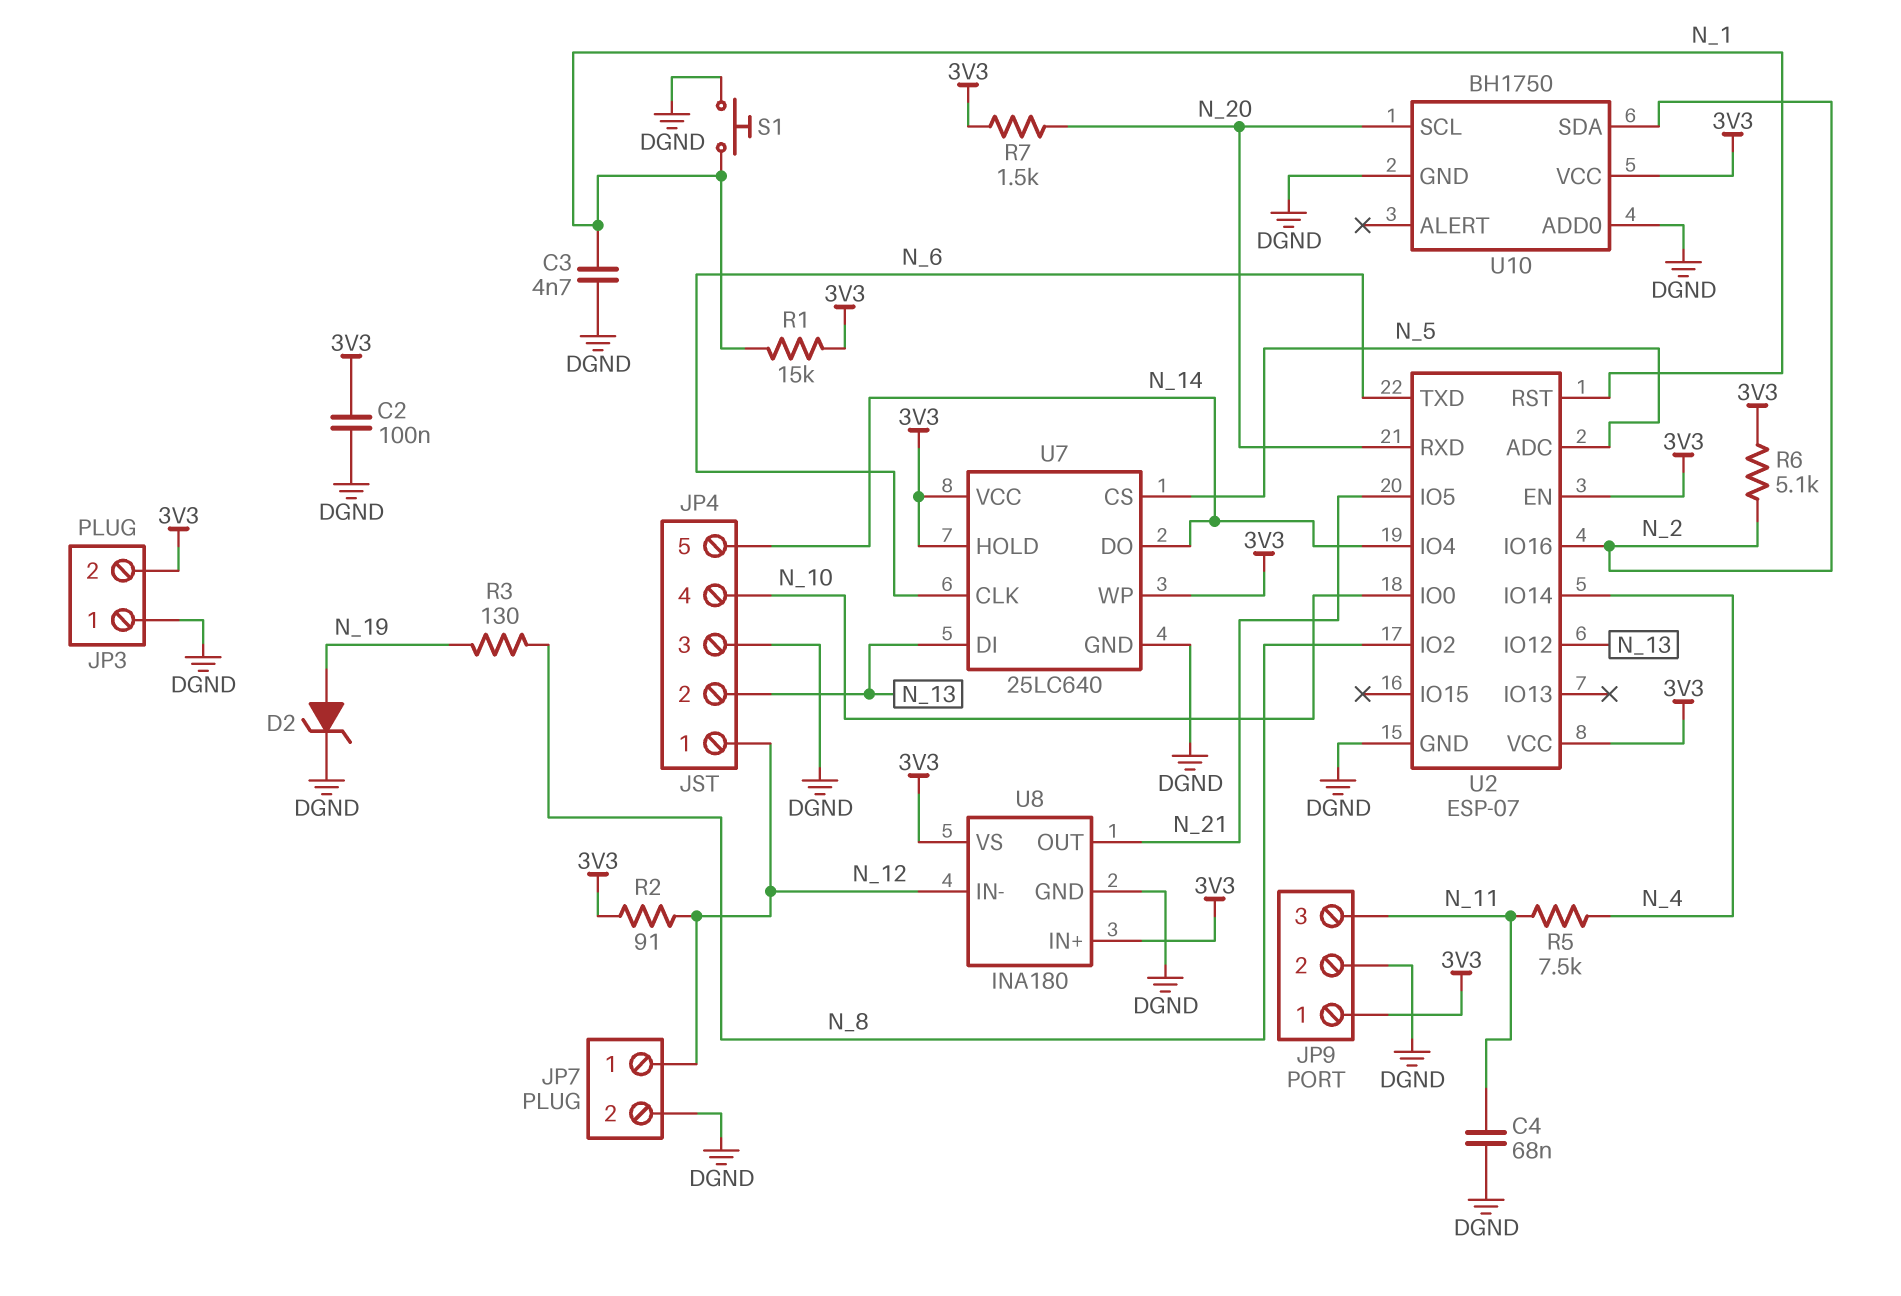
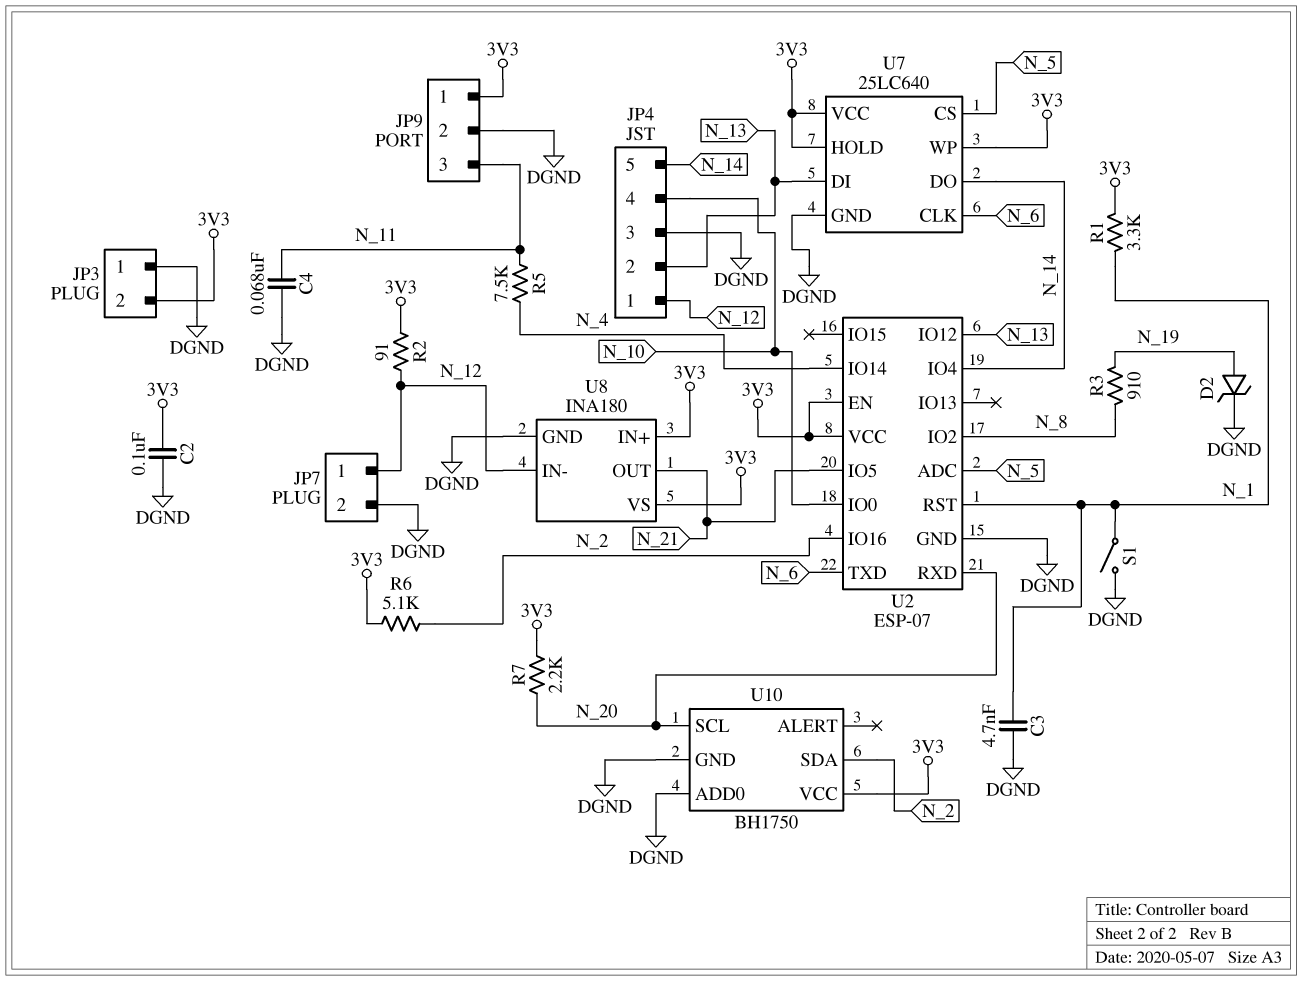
R1: 15k (3V3, N_1) -> 3.3k (3V3, N_1)
R3: 130 (N_8, N_19) -> 910 (N_8, N_19)
R7: 1.5k (3V3, N_20) -> 2.2k (3V3, N_20)
S1: button (DGND, N_1) -> switch (DGND, N_1)

